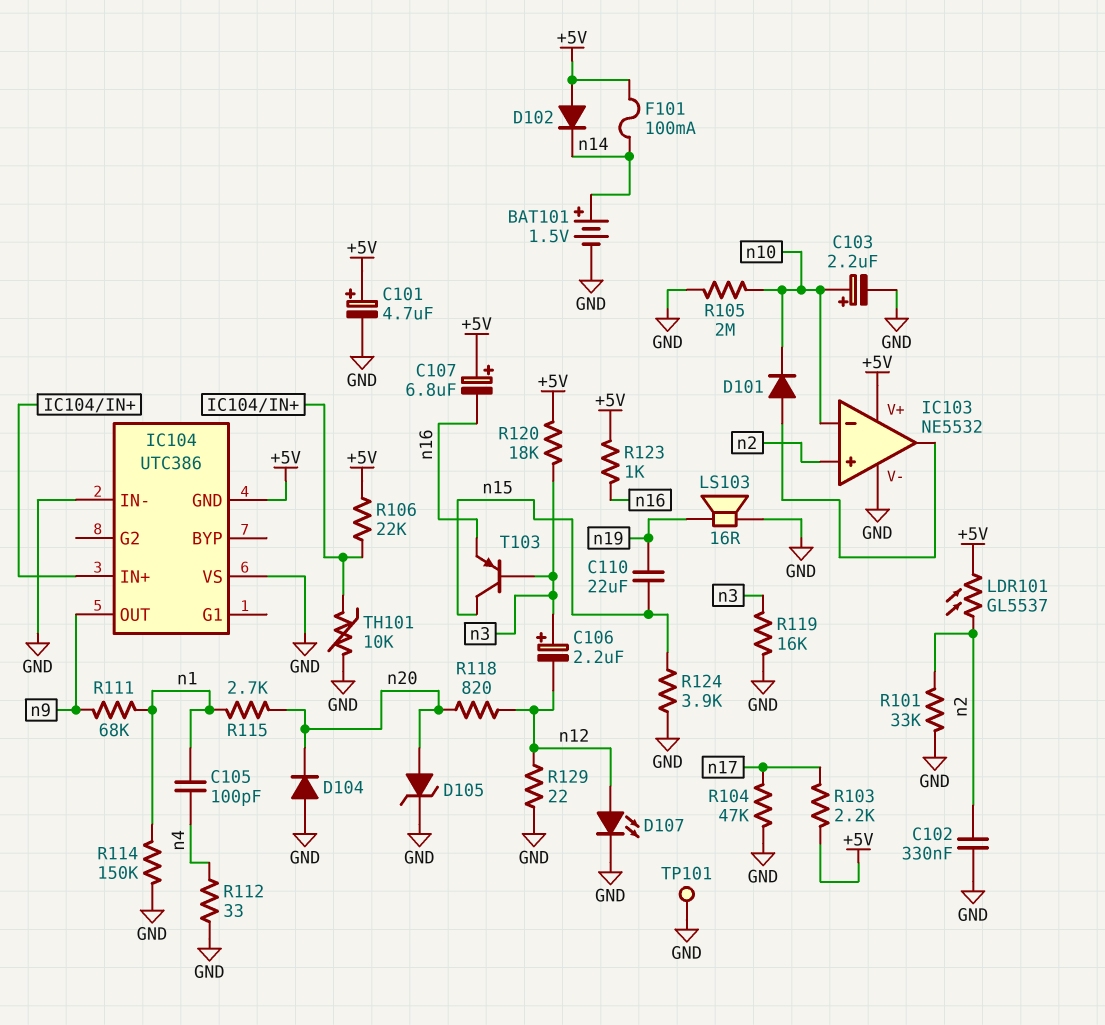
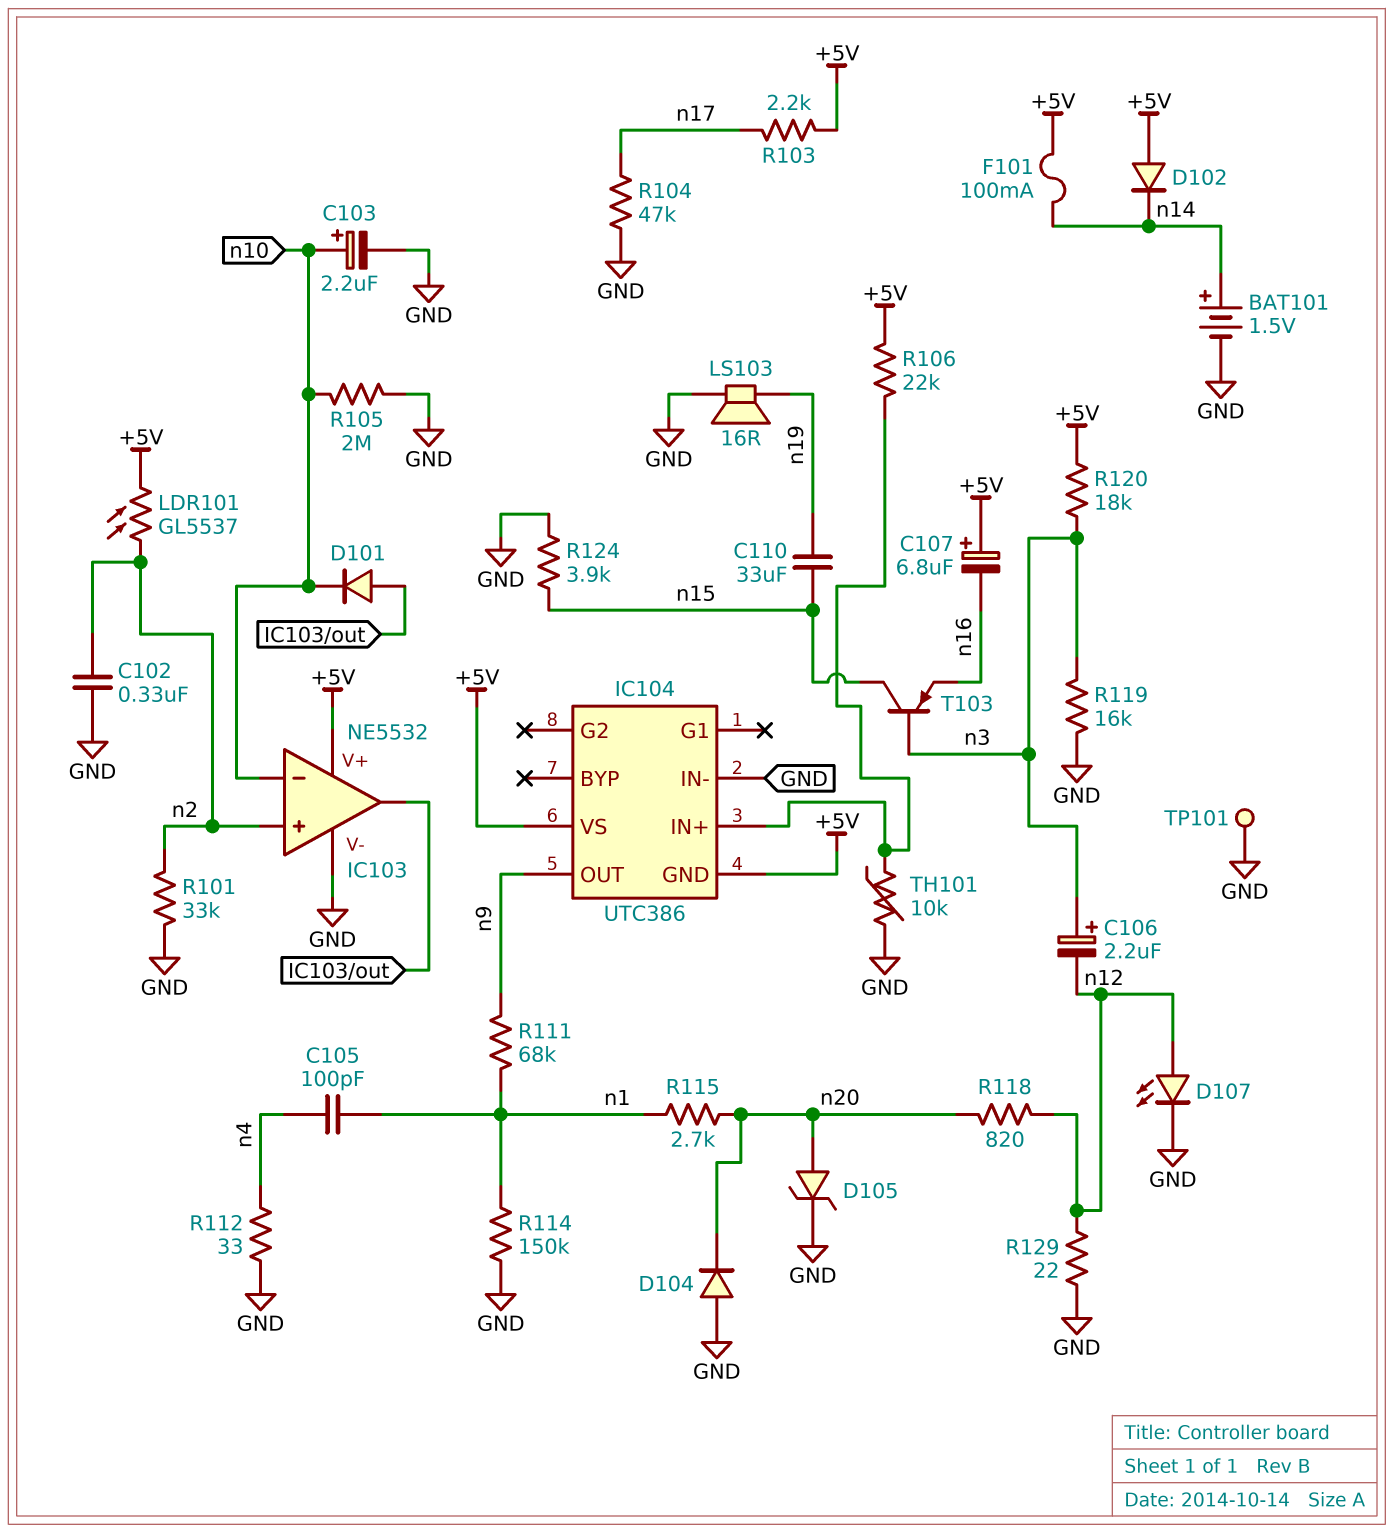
C101: 4.7uF (plus +5V, minus GND) -> none
C110: 22uF (n15, n19) -> 33uF (n15, n19)
IC104 pin VS: GND -> +5V
R123: 1k (+5V, n16) -> none

